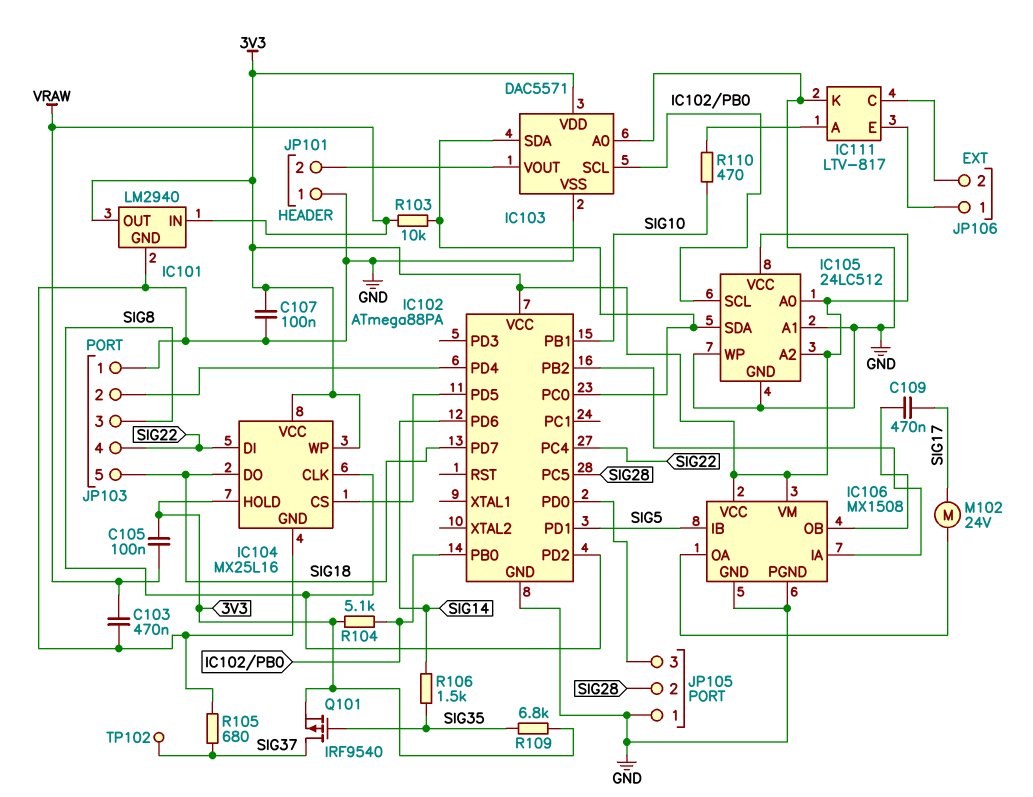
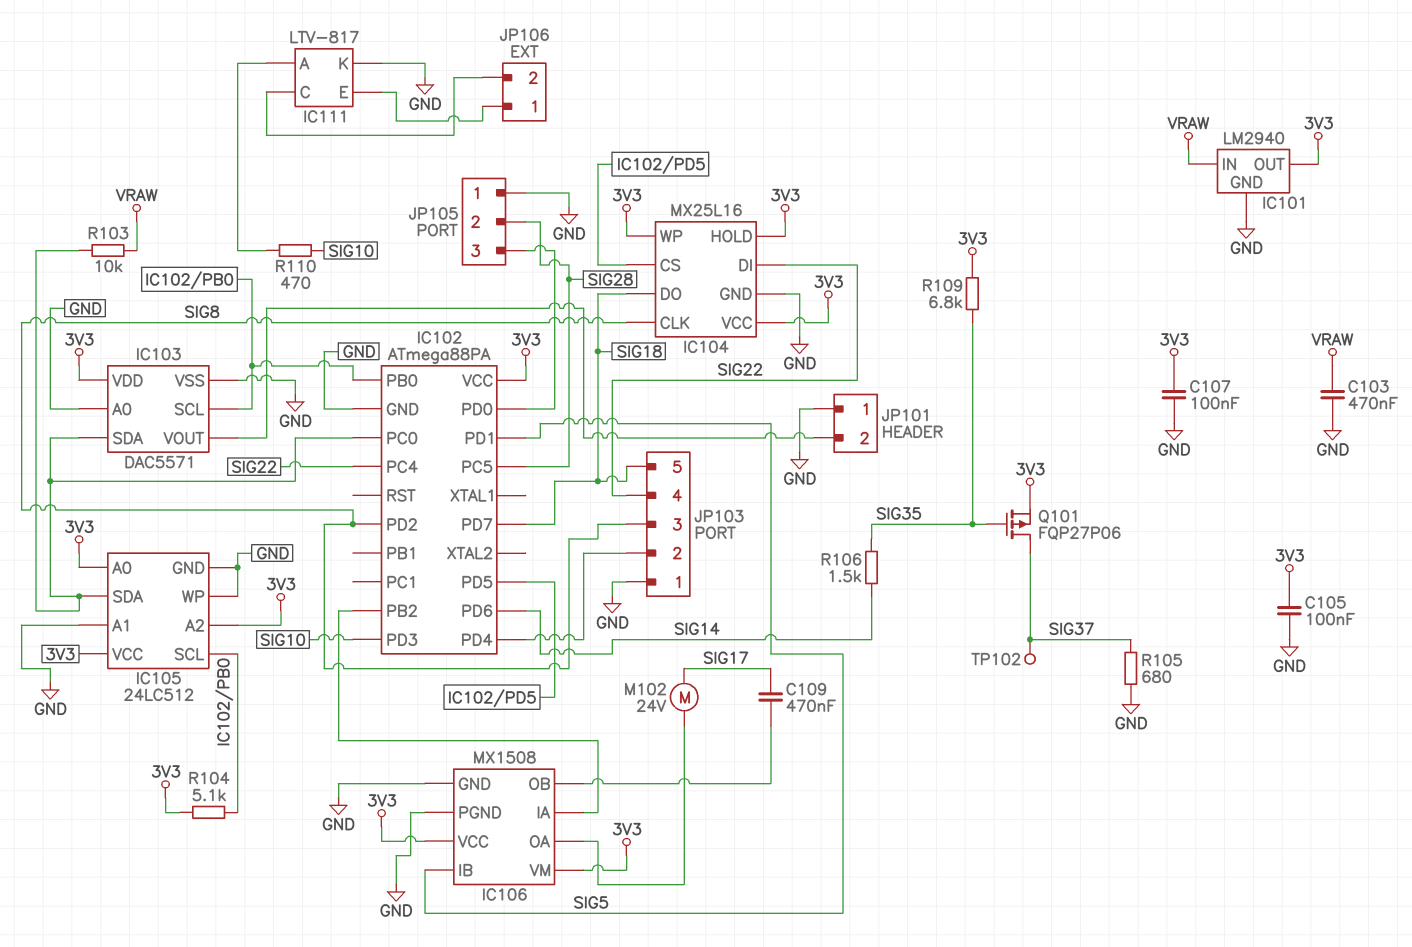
C105: 100nF (3V3, VRAW) -> 100nF (3V3, GND)
IC102 pin PB1: SIG10 -> none
IC102 pin PD3: none -> SIG10
Q101: PMOS IRF9540 (G SIG35, D SIG37, S 3V3) -> PMOS FQP27P06 (G SIG35, D SIG37, S 3V3)

